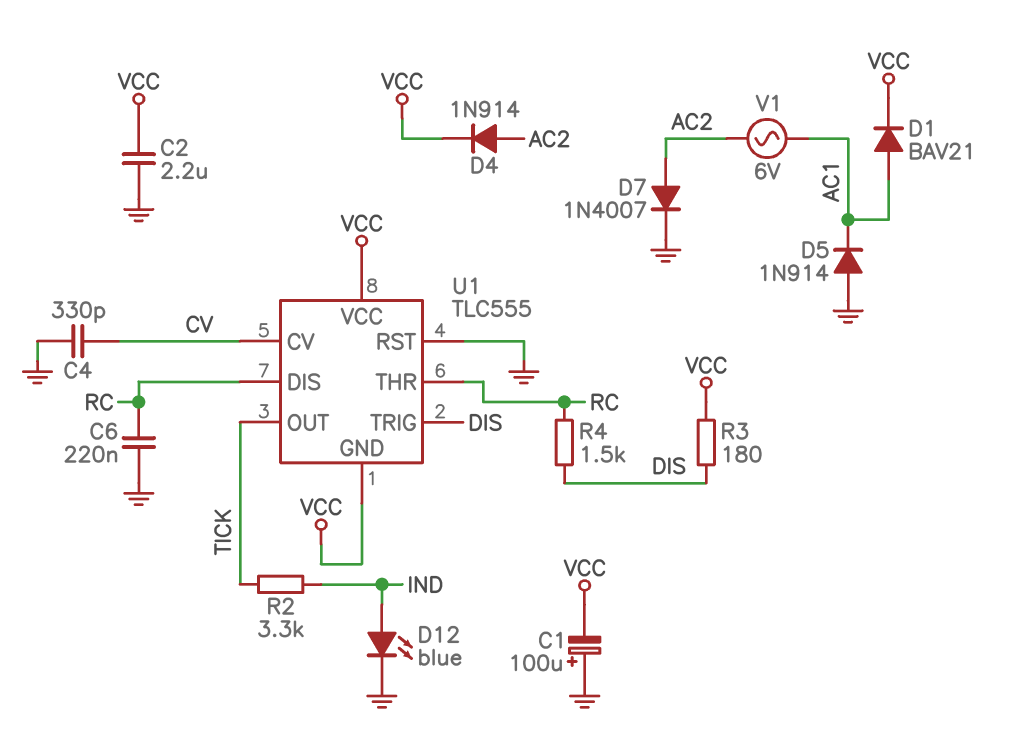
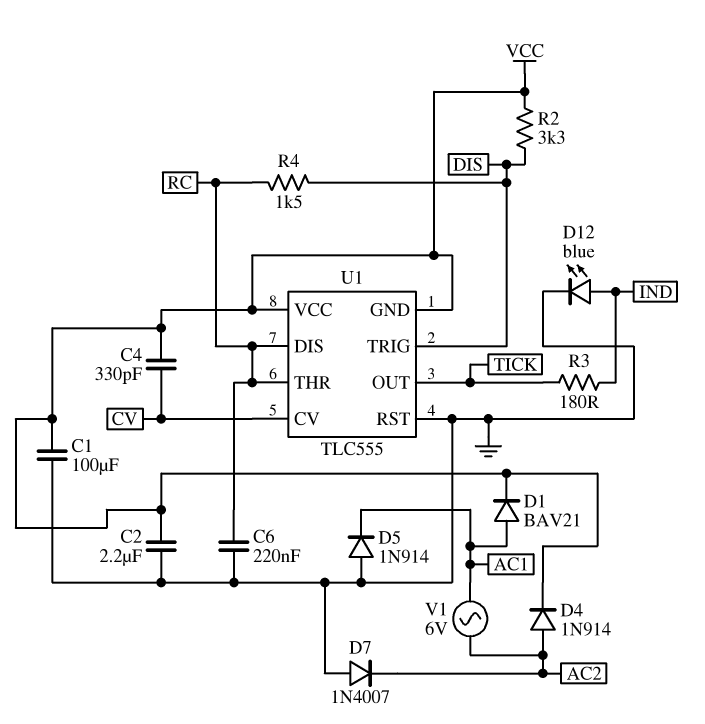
C1: 100uF (plus GND, minus VCC) -> 100uF (GND, VCC)
C4: 330pF (CV, GND) -> 330pF (CV, VCC)
D7: diode 1N4007 (A AC2, K GND) -> diode 1N4007 (A GND, K AC2)
R2: 3.3k (IND, TICK) -> 3.3k (DIS, VCC)
R3: 180 (DIS, VCC) -> 180 (IND, TICK)

